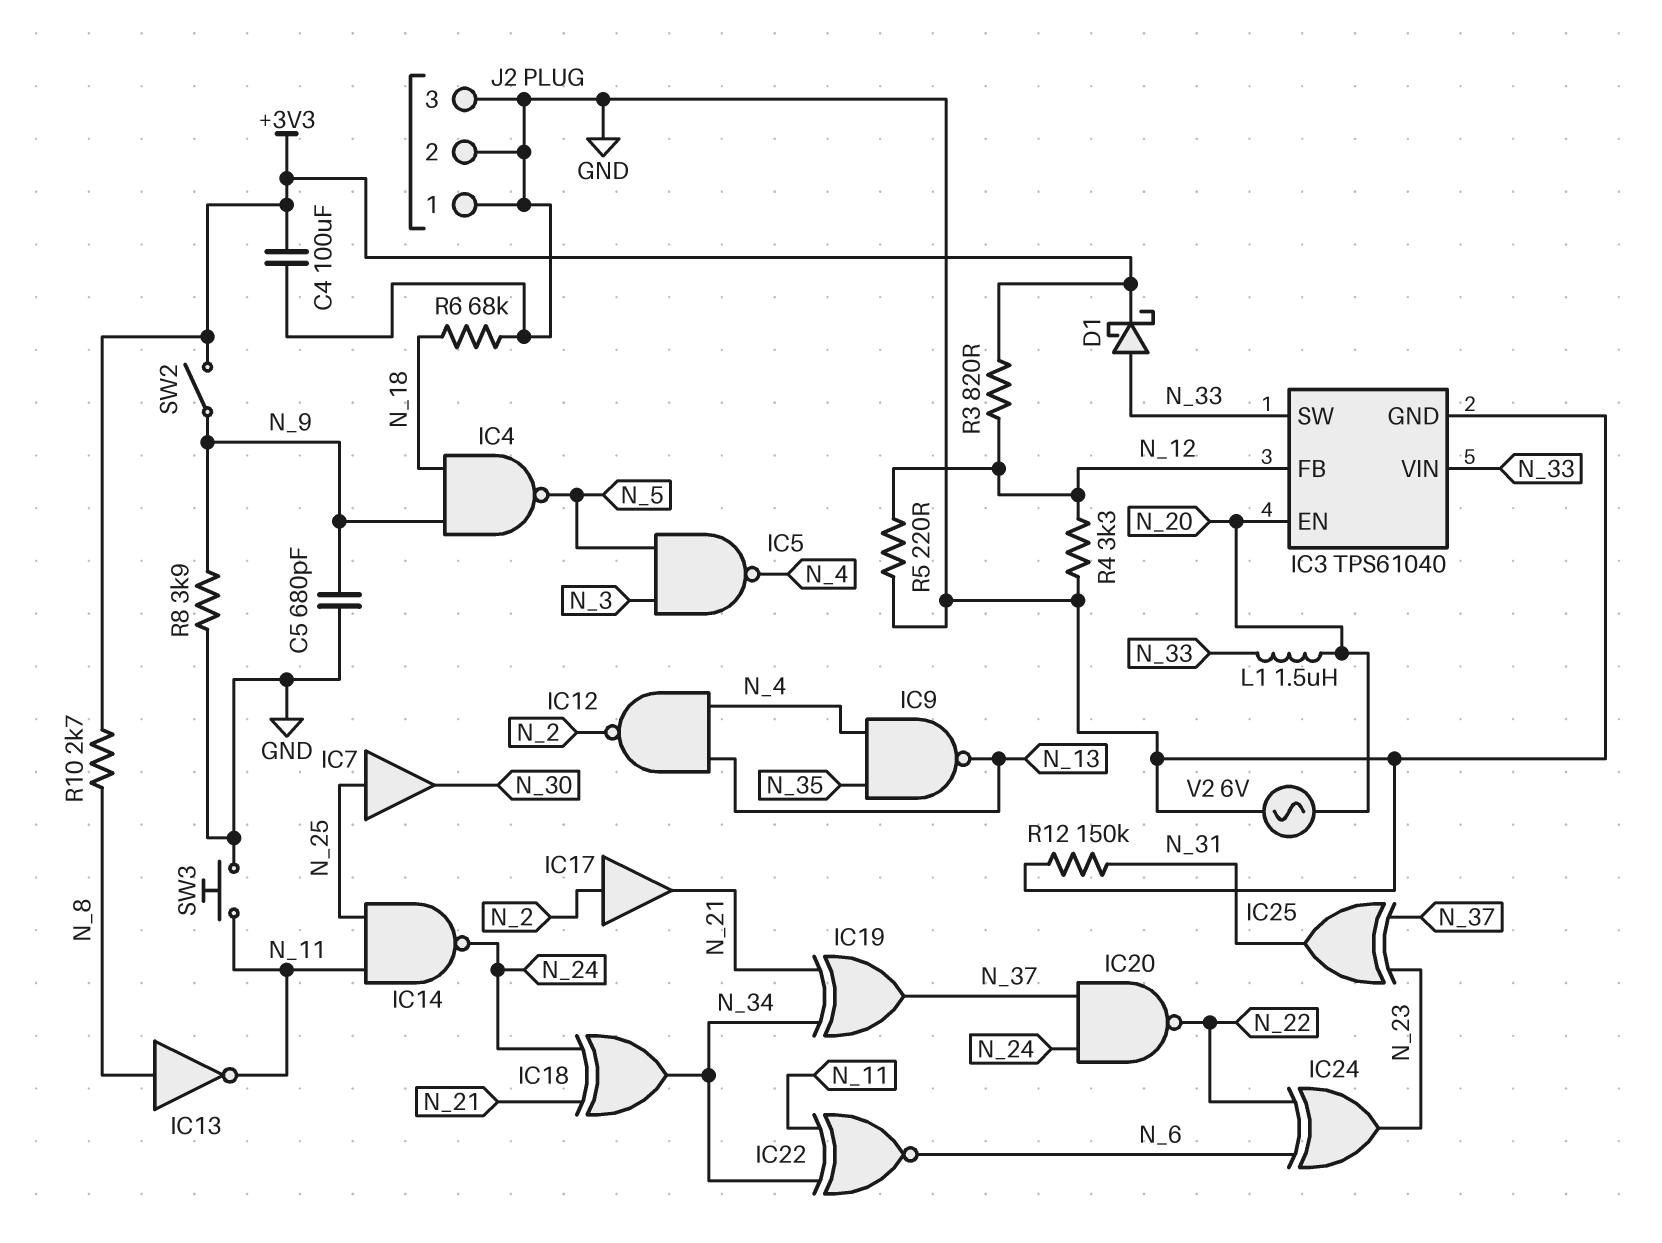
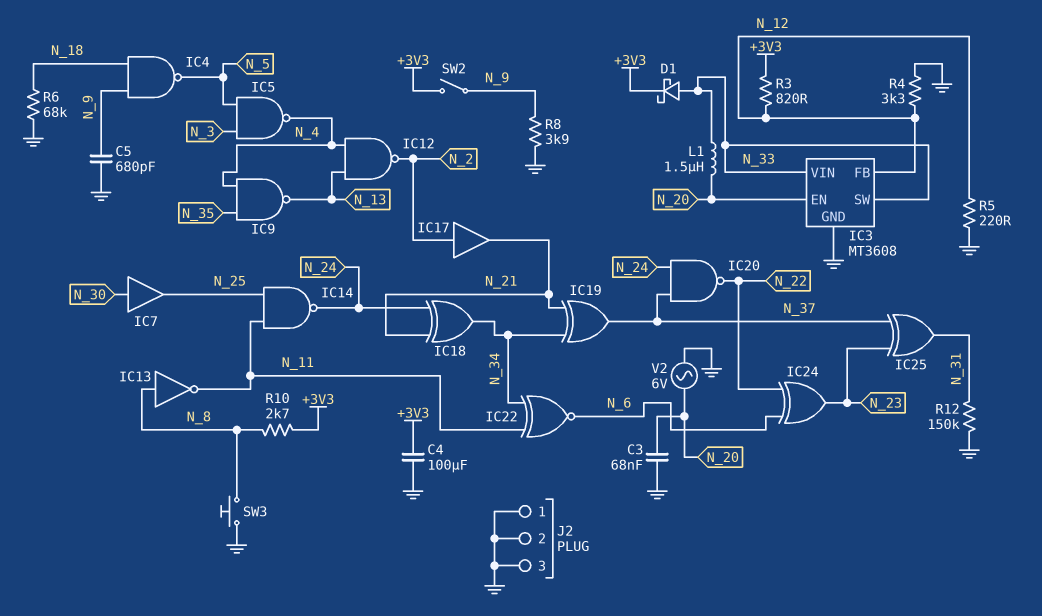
C3: none -> 68nF (GND, N_20)
IC3: TPS61040 -> MT3608
IC7: buffer (in N_25, out N_30) -> buffer (in N_30, out N_25)
SW3: button (GND, N_11) -> button (GND, N_8)

